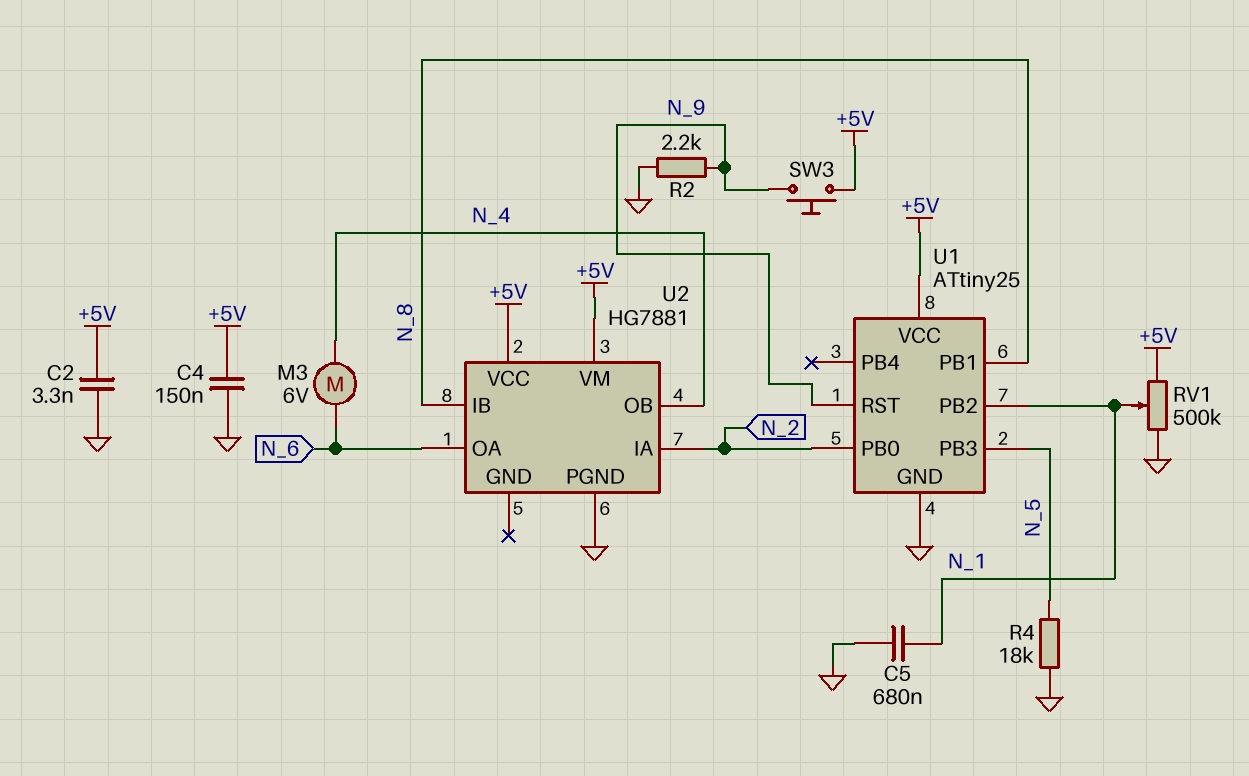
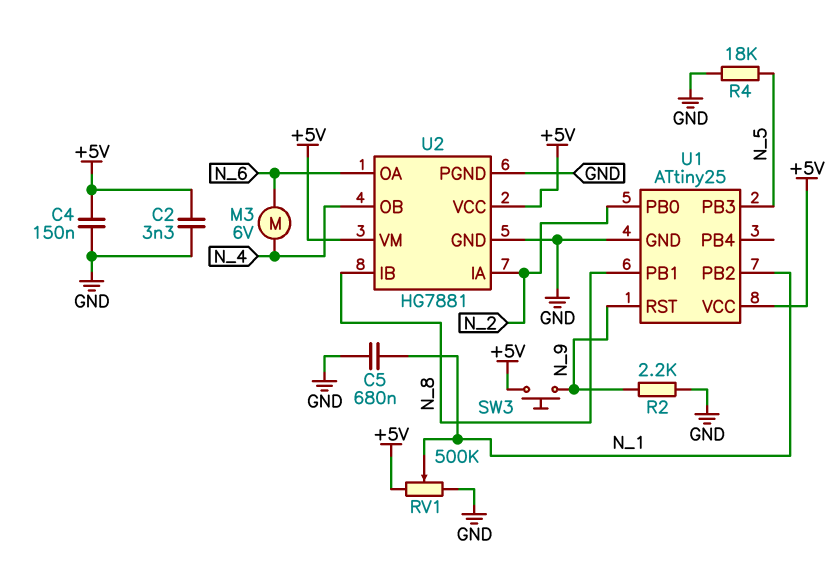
U2 pin GND: none -> GND

